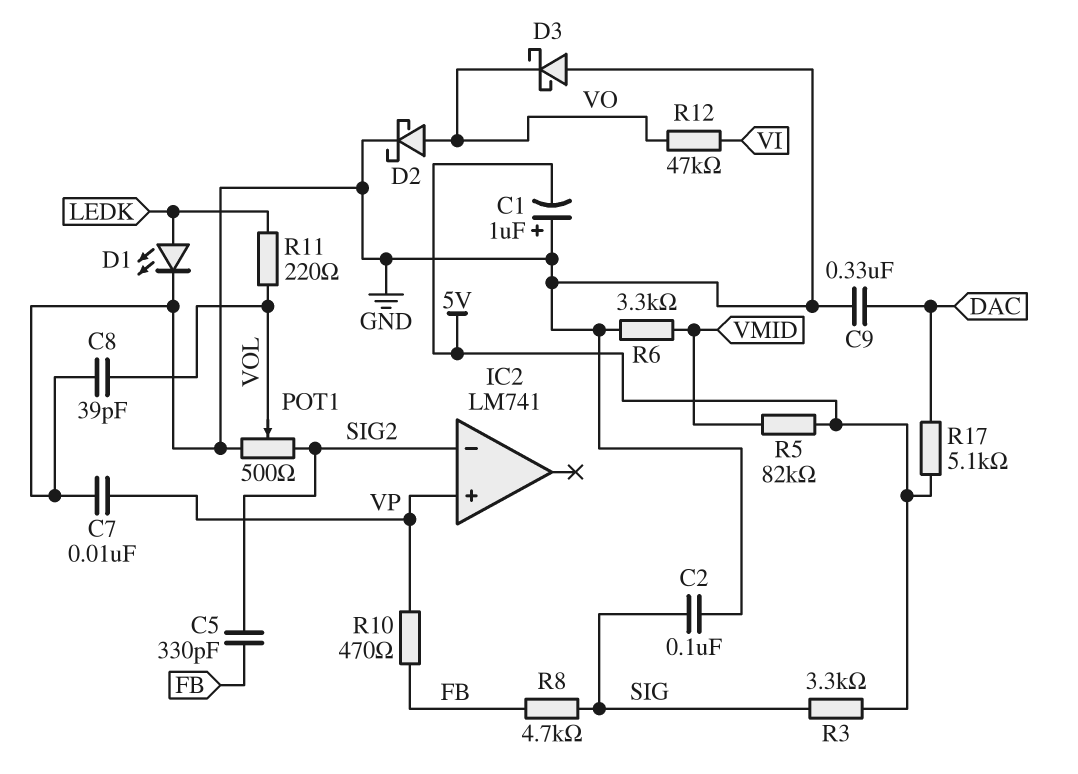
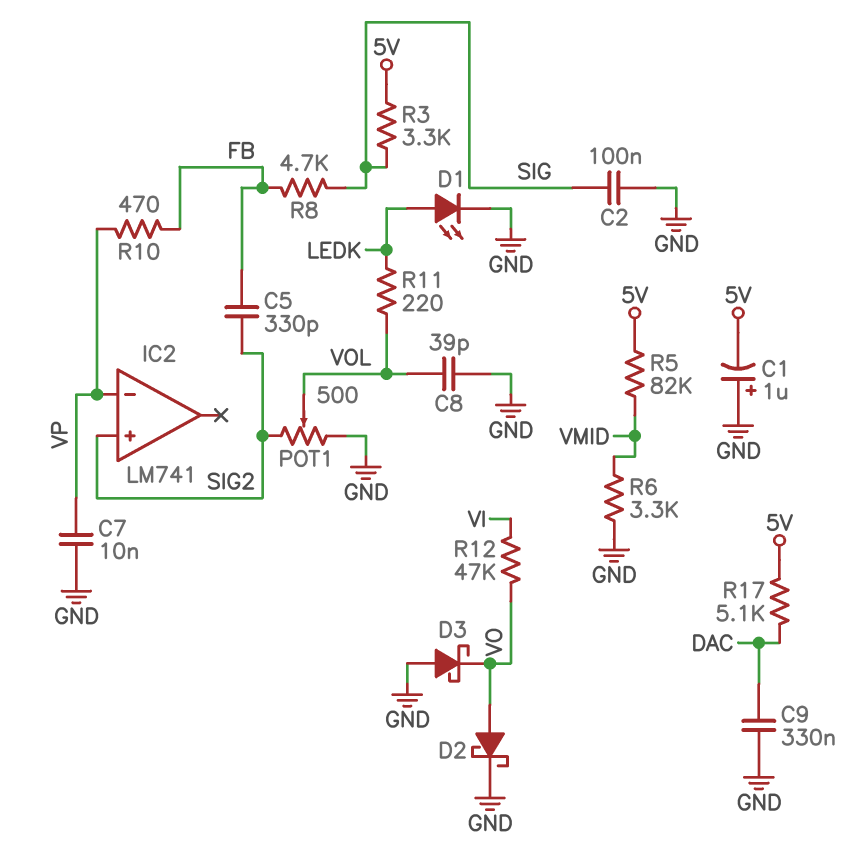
IC2 pin in+: VP -> SIG2
IC2 pin in-: SIG2 -> VP

